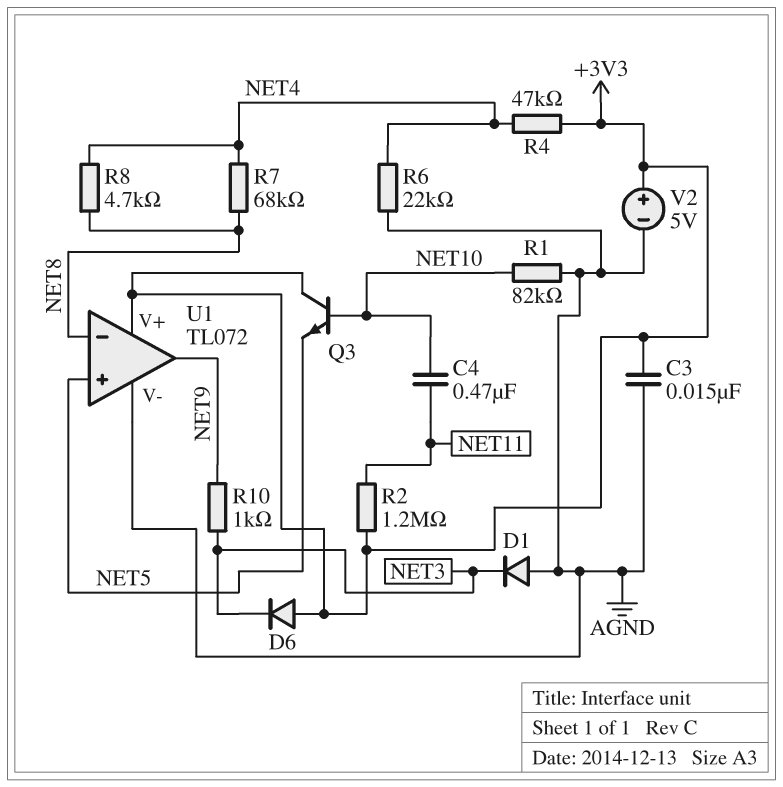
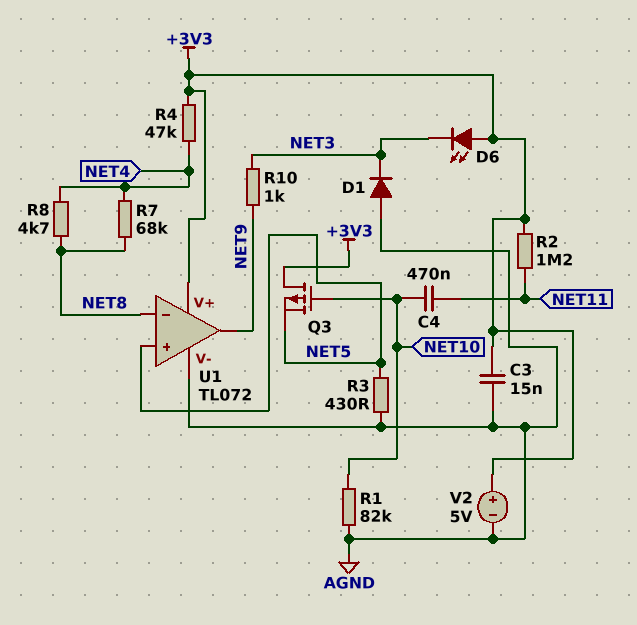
D6: diode (A +3V3, K NET3) -> LED (A +3V3, K NET3)
Q3: NPN (B NET10, C +3V3, E NET5) -> PMOS (G NET10, D +3V3, S NET5)
R3: none -> 430 (AGND, NET5)
R6: 22k (AGND, NET4) -> none

